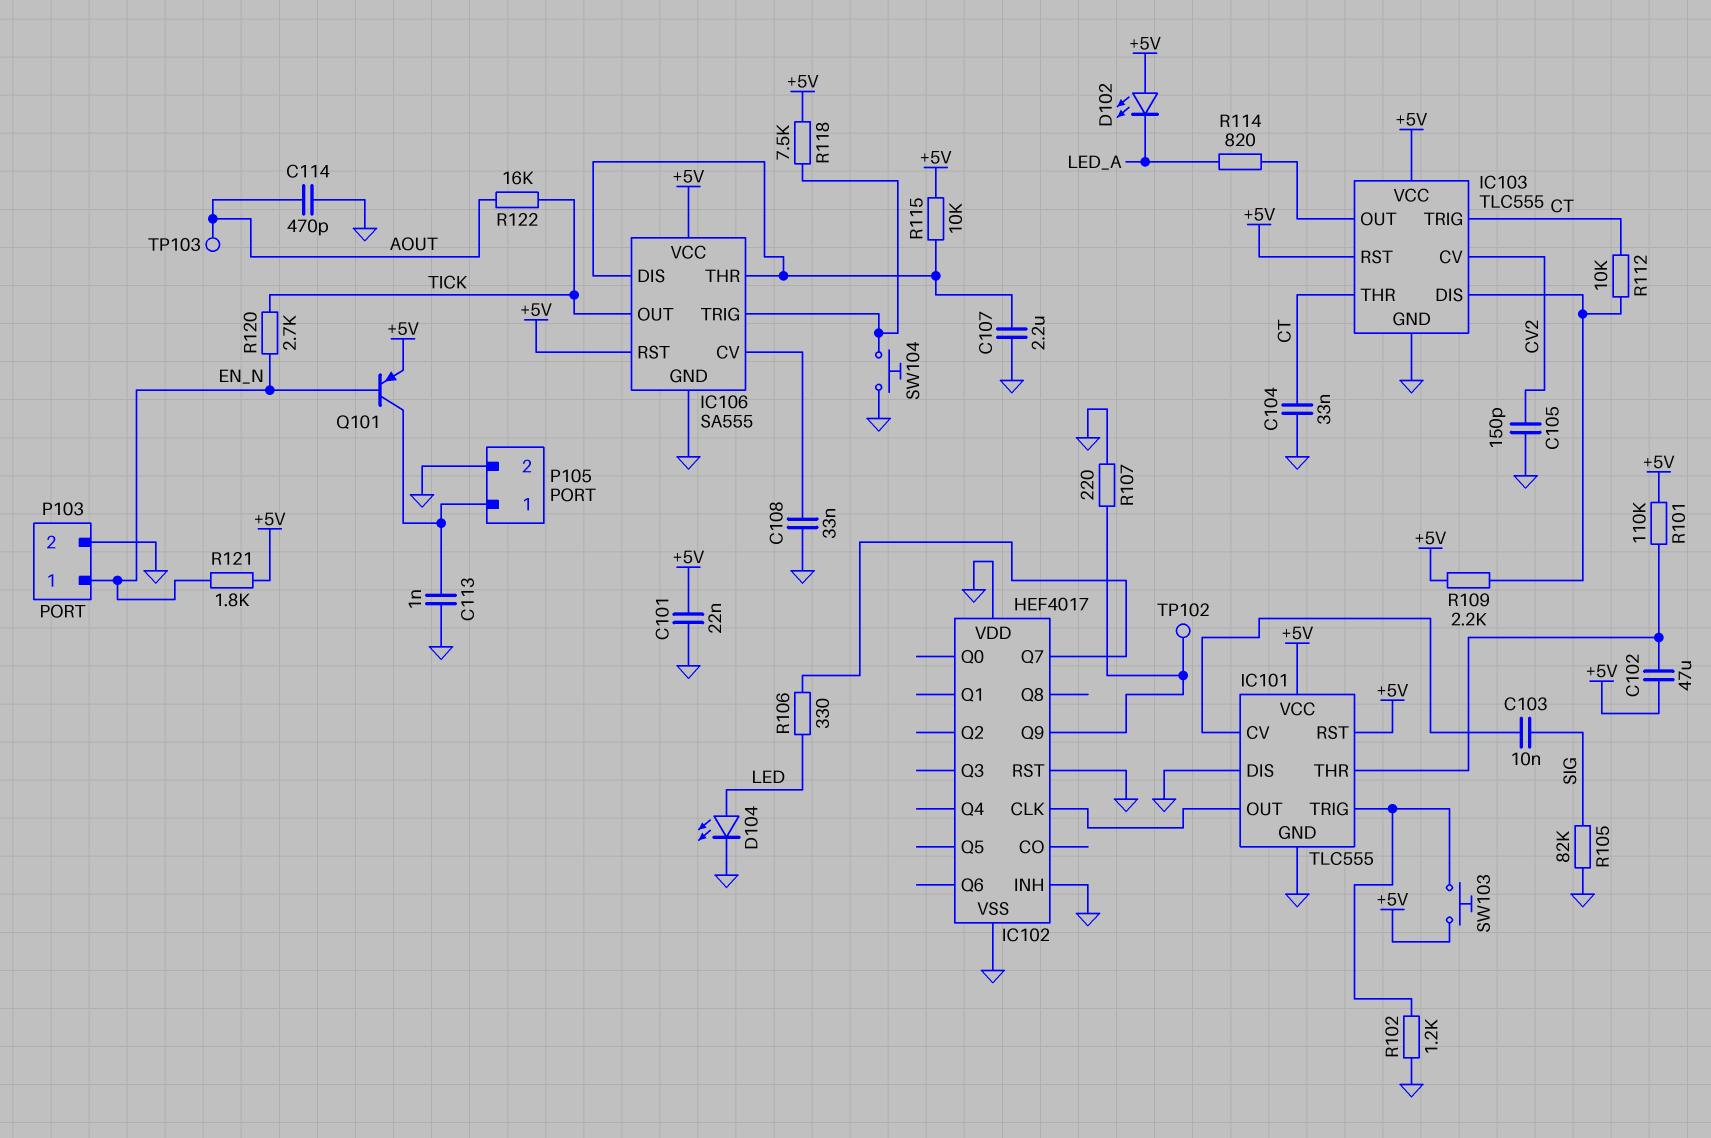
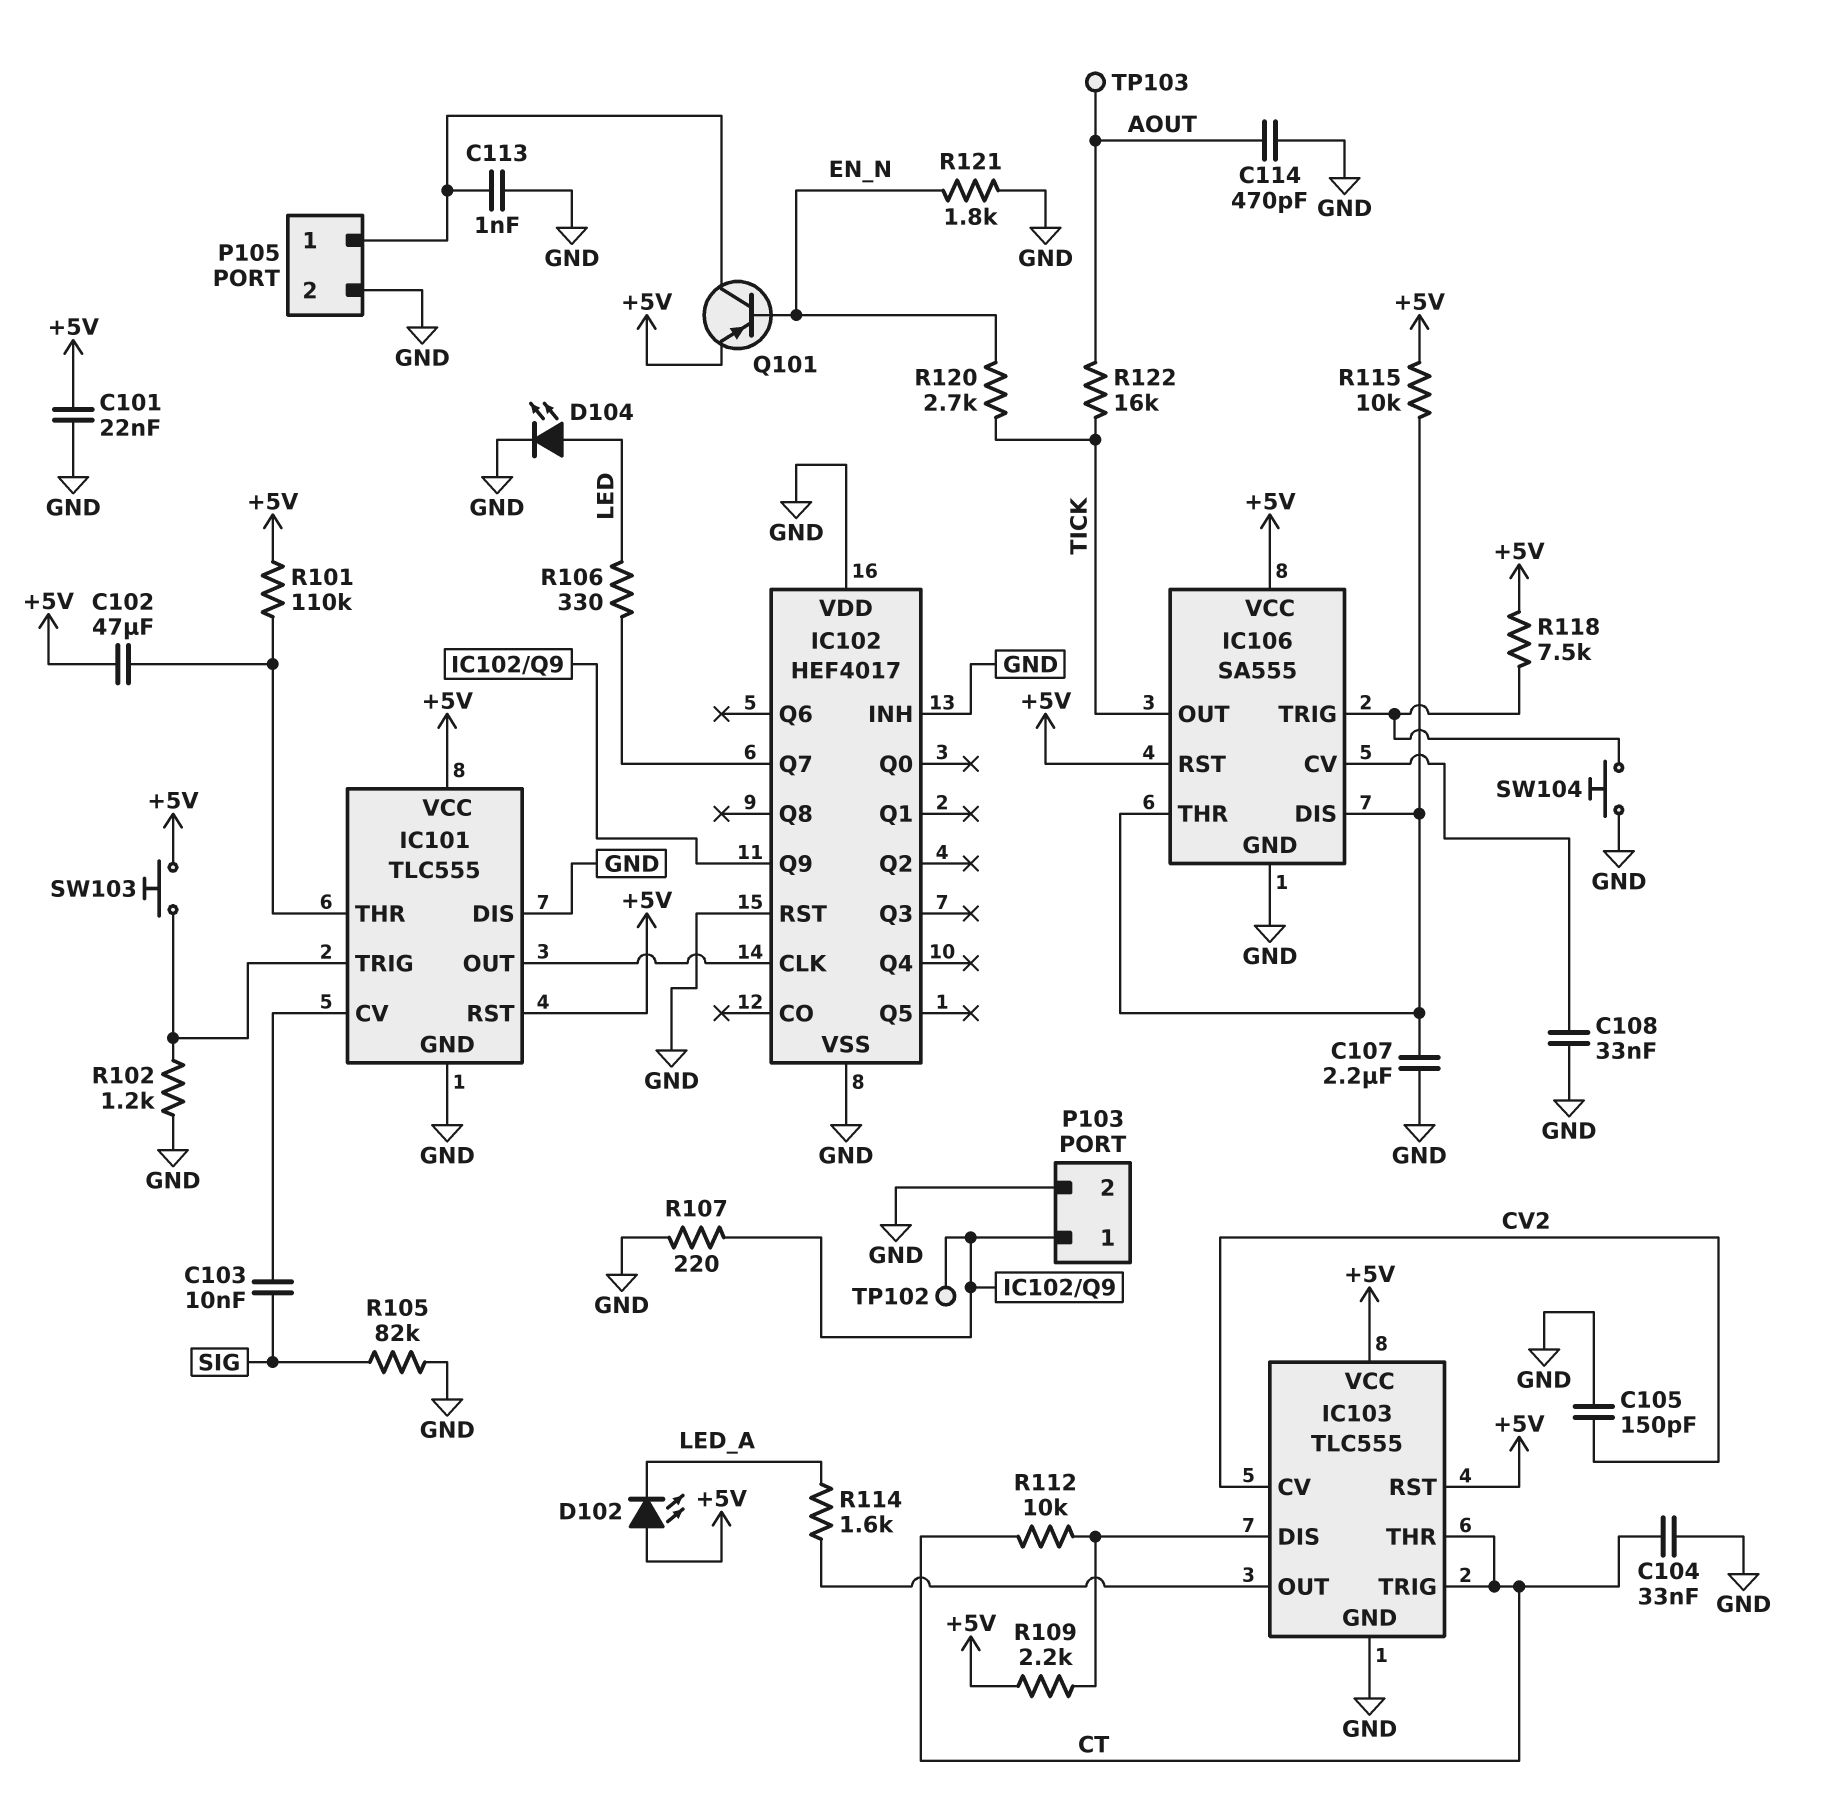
P103 pin 1: EN_N -> IC102/Q9
R114: 820 (IC103/OUT, LED_A) -> 1.6k (IC103/OUT, LED_A)
R121: 1.8k (+5V, EN_N) -> 1.8k (EN_N, GND)

